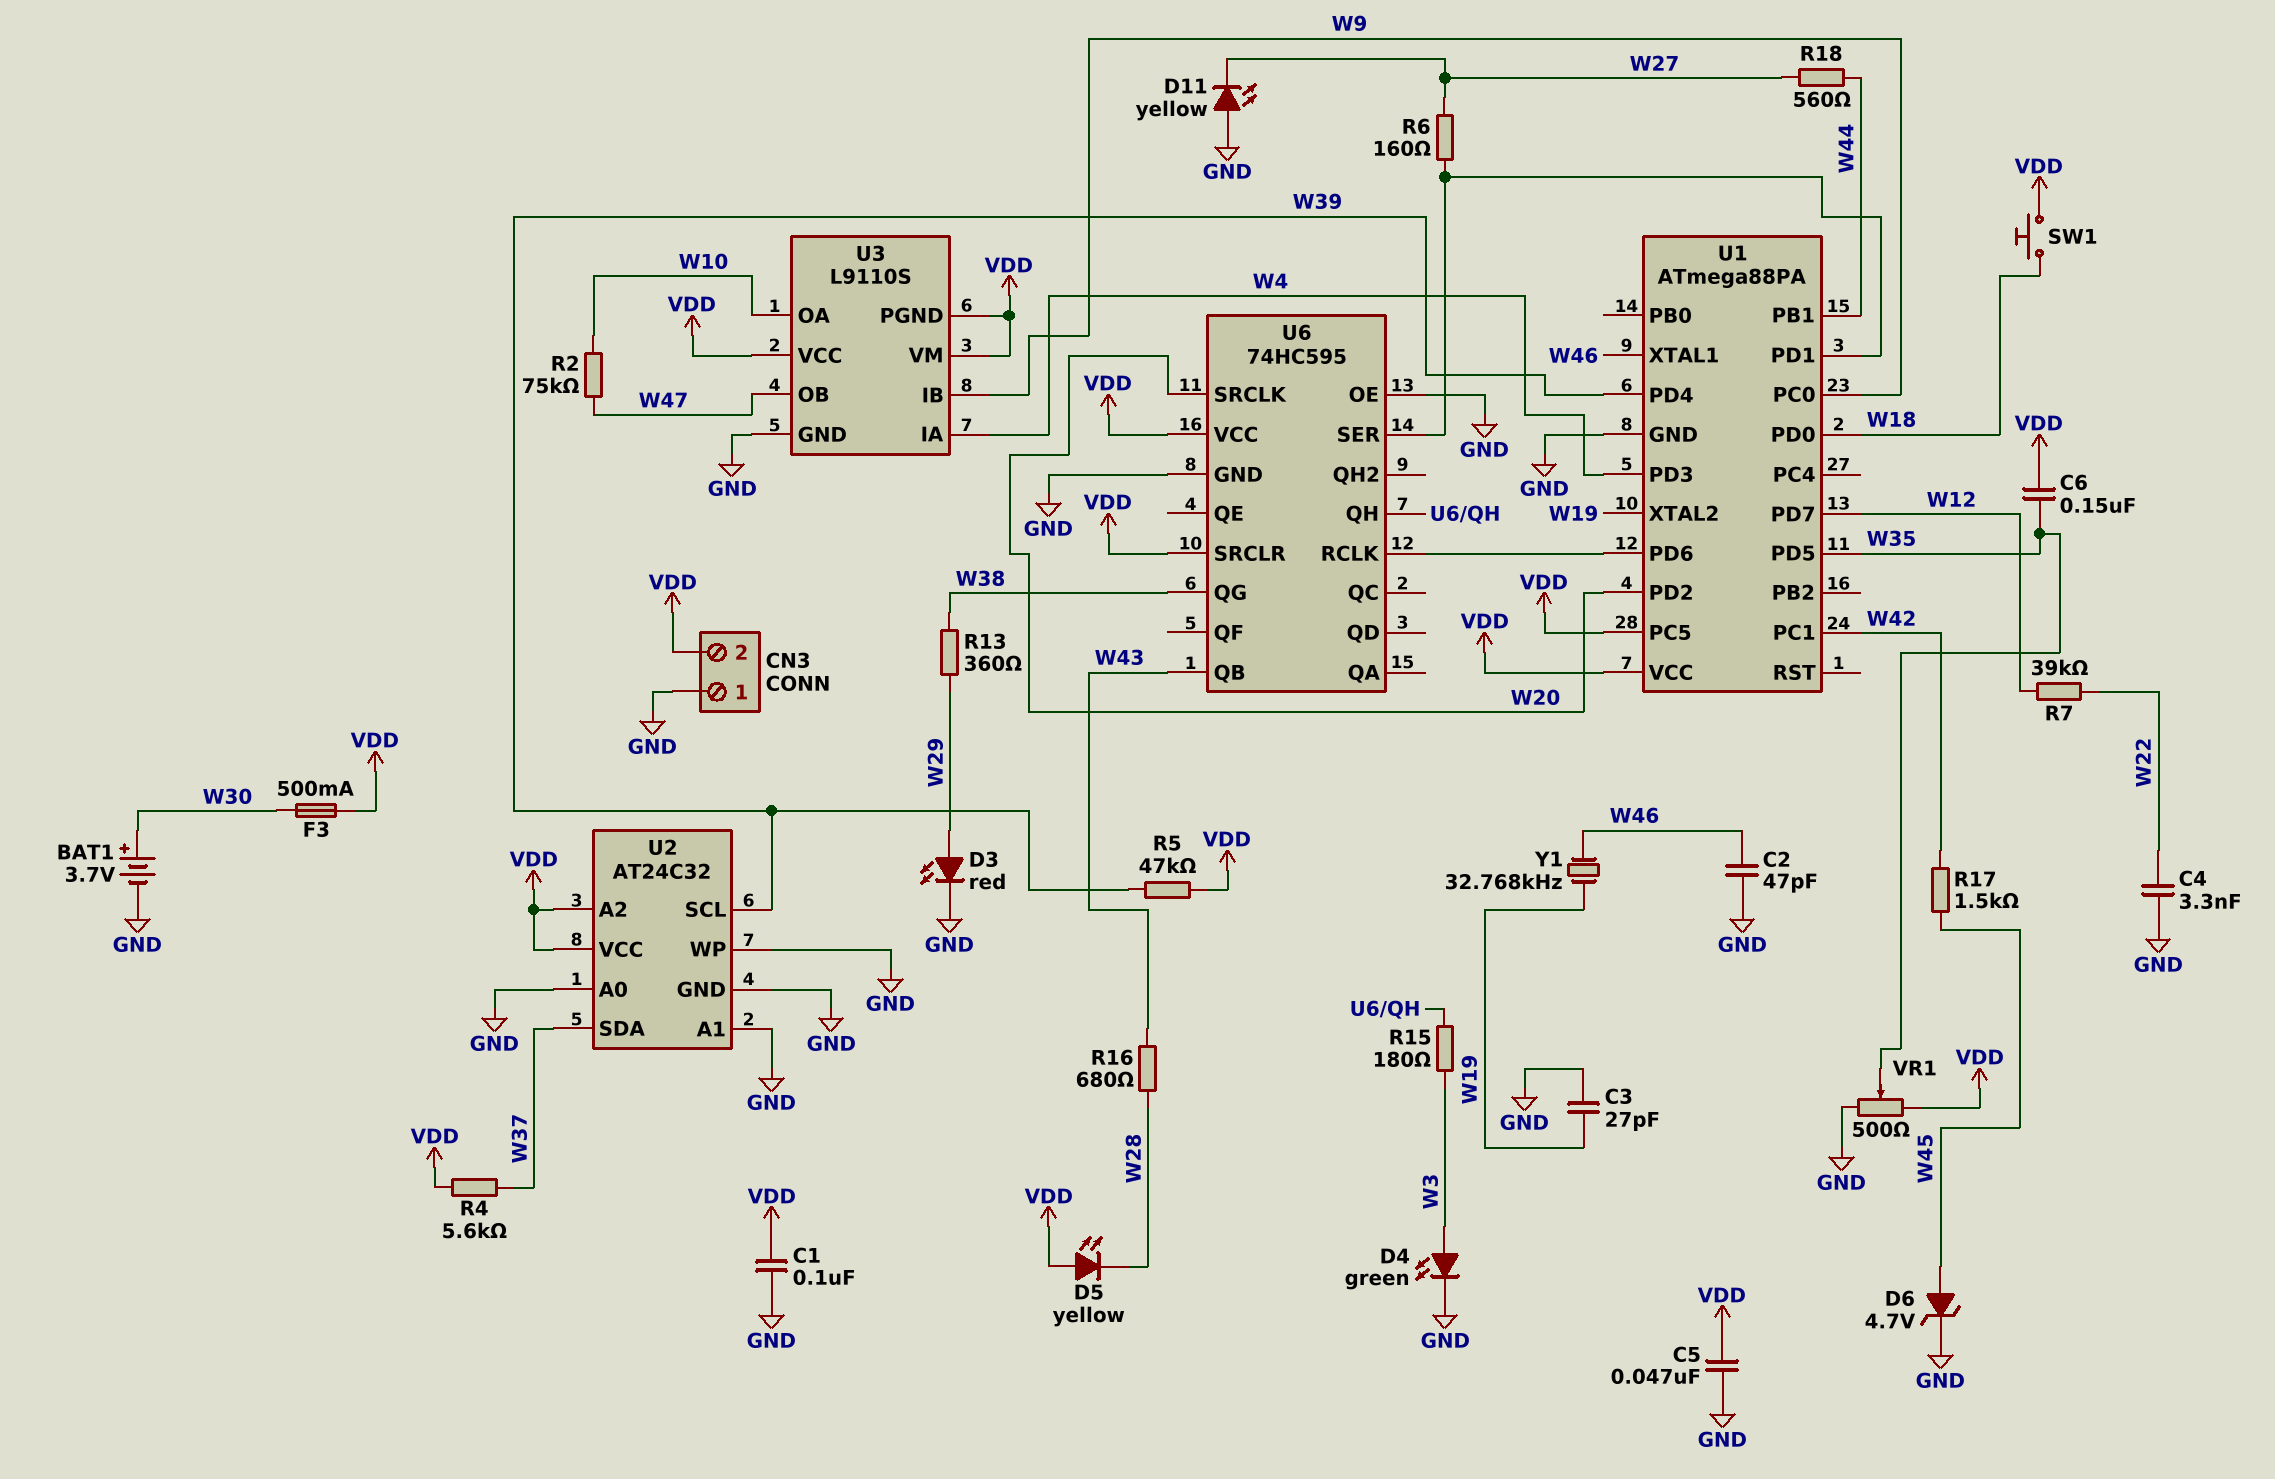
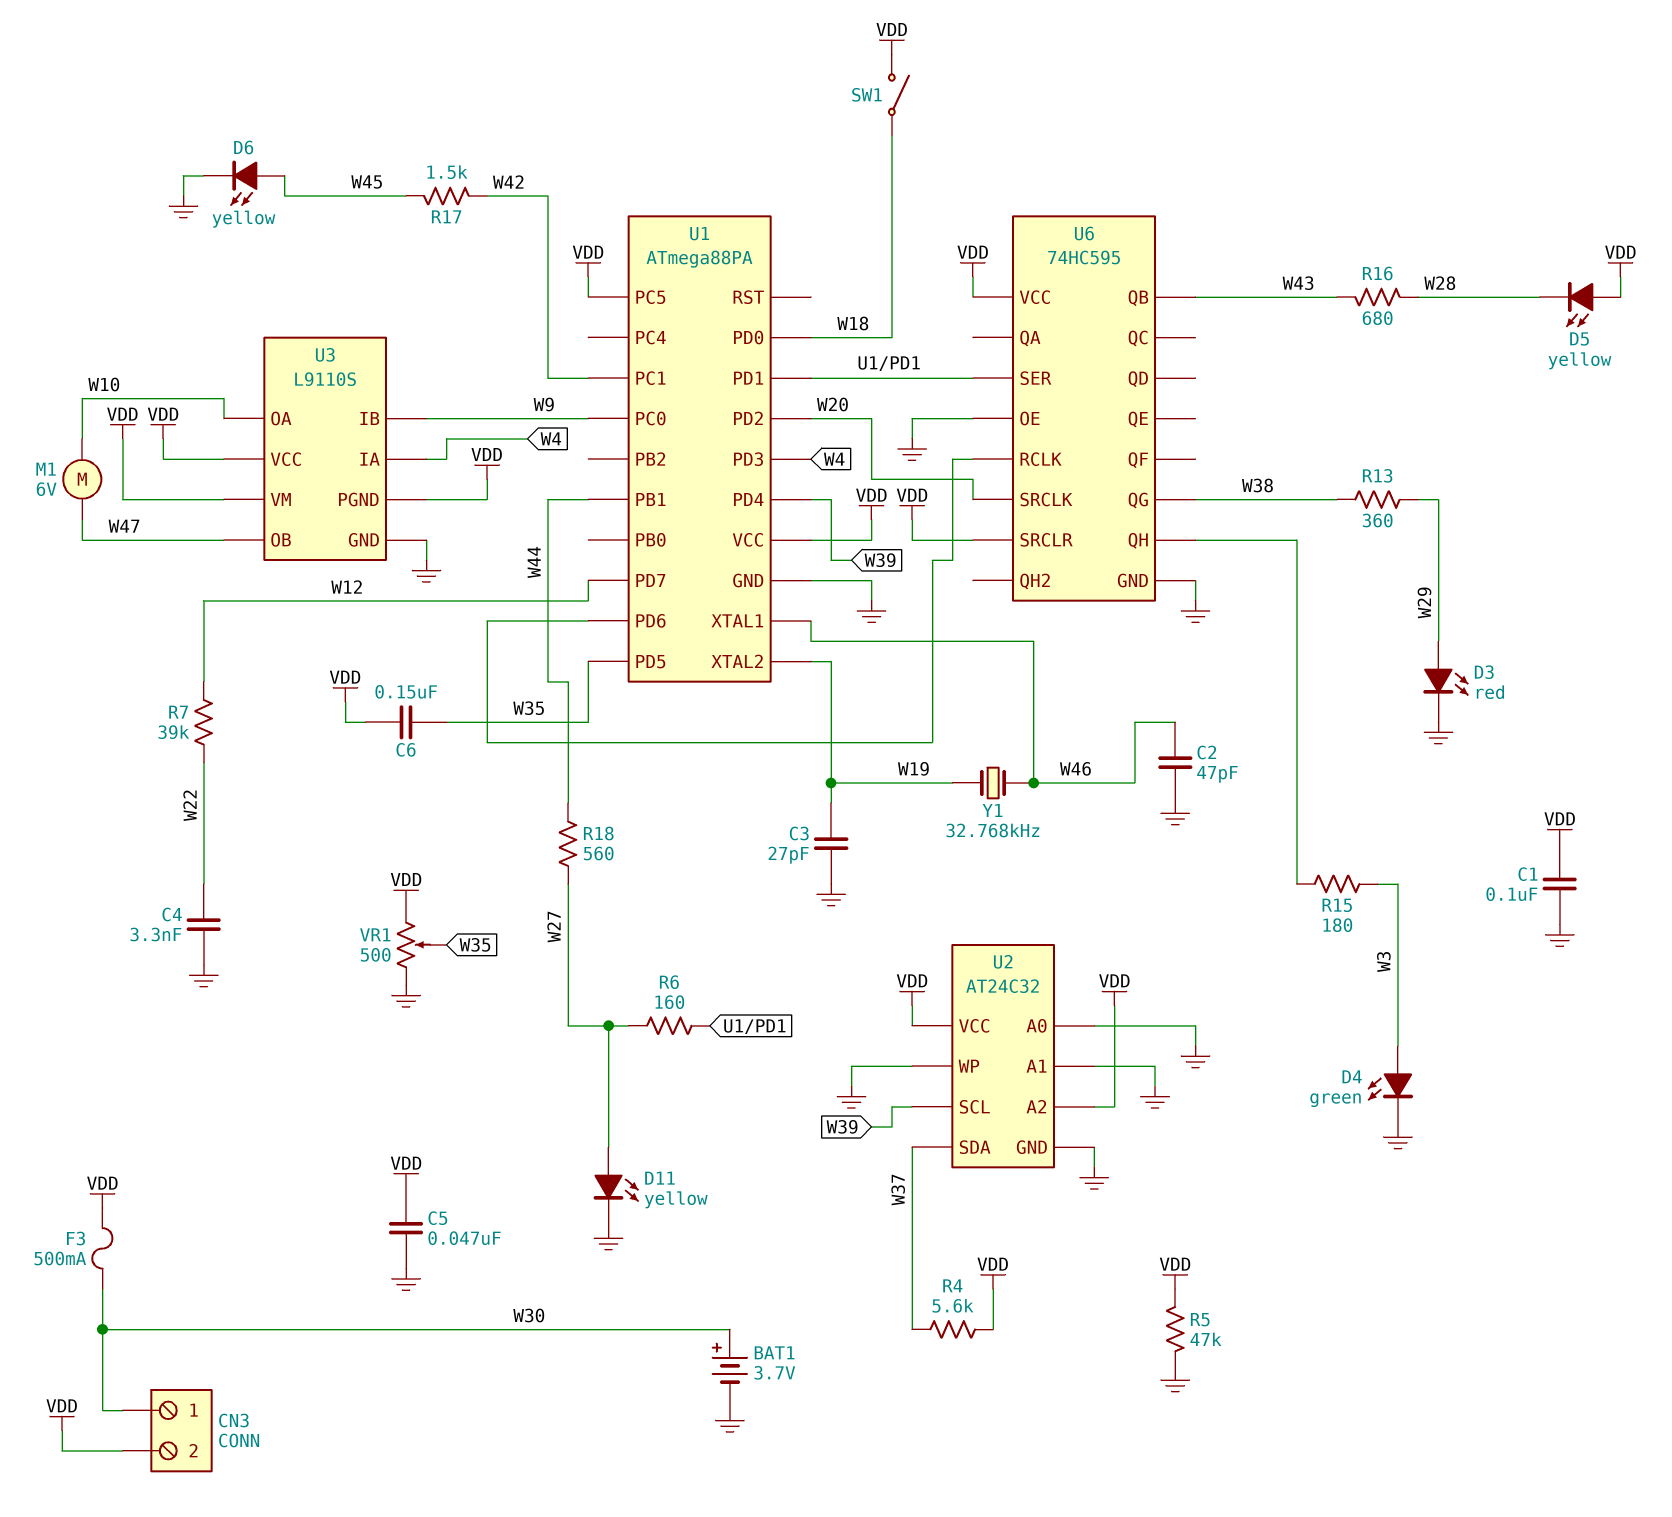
CN3 pin 1: GND -> W30
D6: zener 4.7V (A W45, K GND) -> LED yellow (A W45, K GND)
D11: LED yellow (A GND, K W27) -> LED yellow (A W27, K GND)
M1: none -> motor 6V (W10, W47)
R2: 75k (W10, W47) -> none
R5: 47k (VDD, W39) -> 47k (GND, VDD)
SW1: button (VDD, W18) -> switch (VDD, W18)

